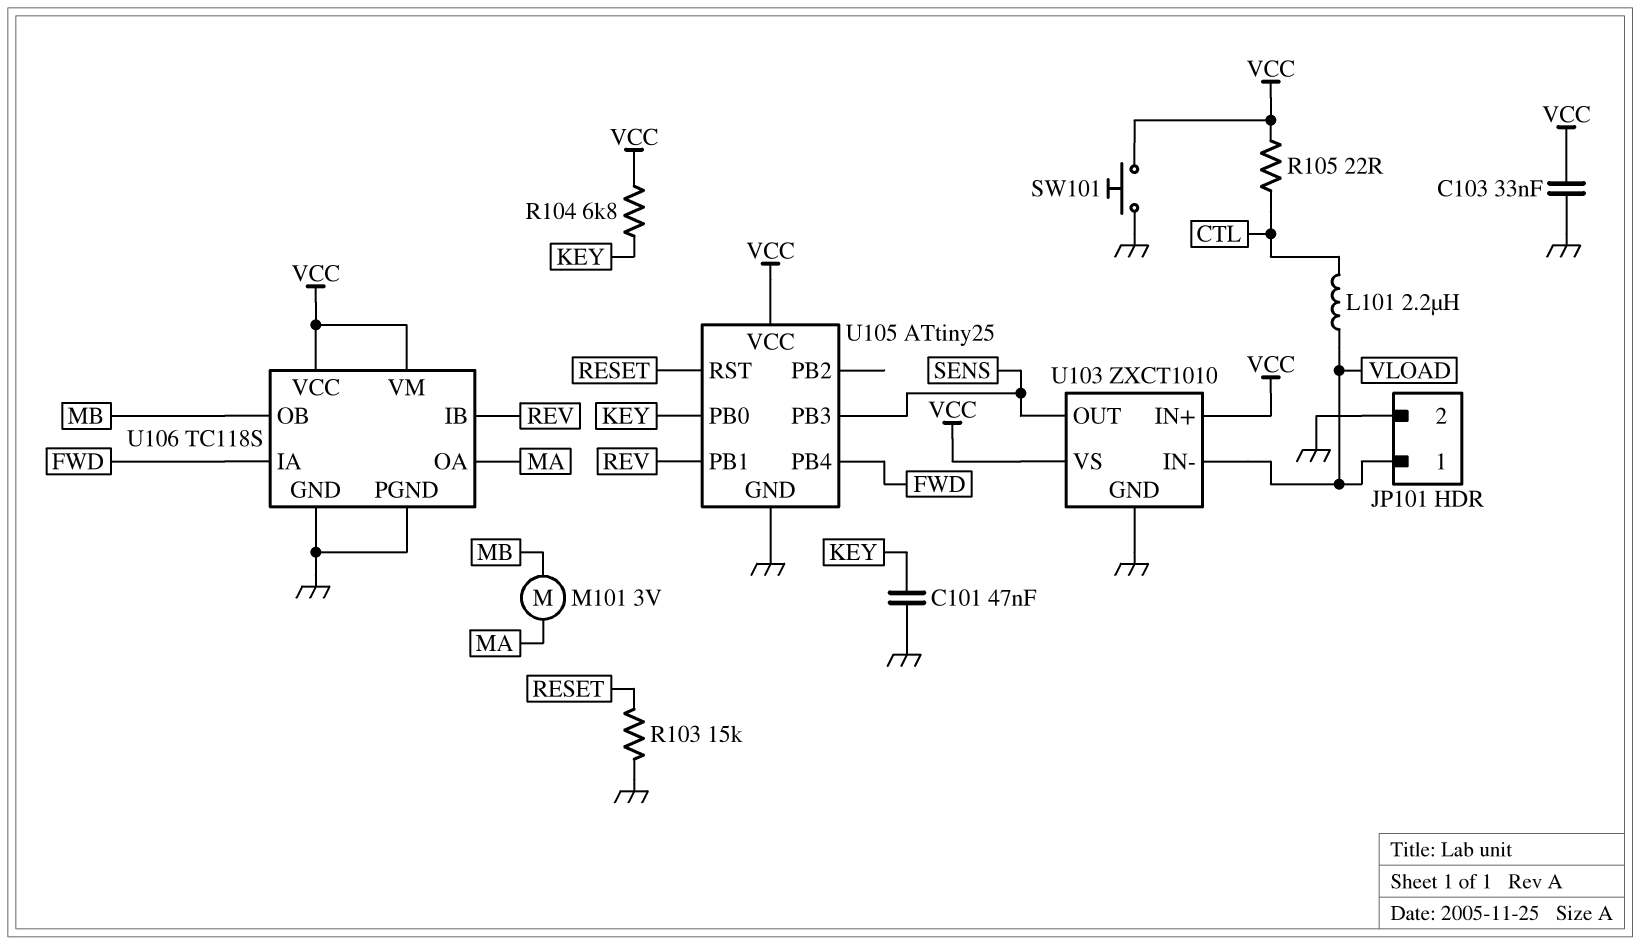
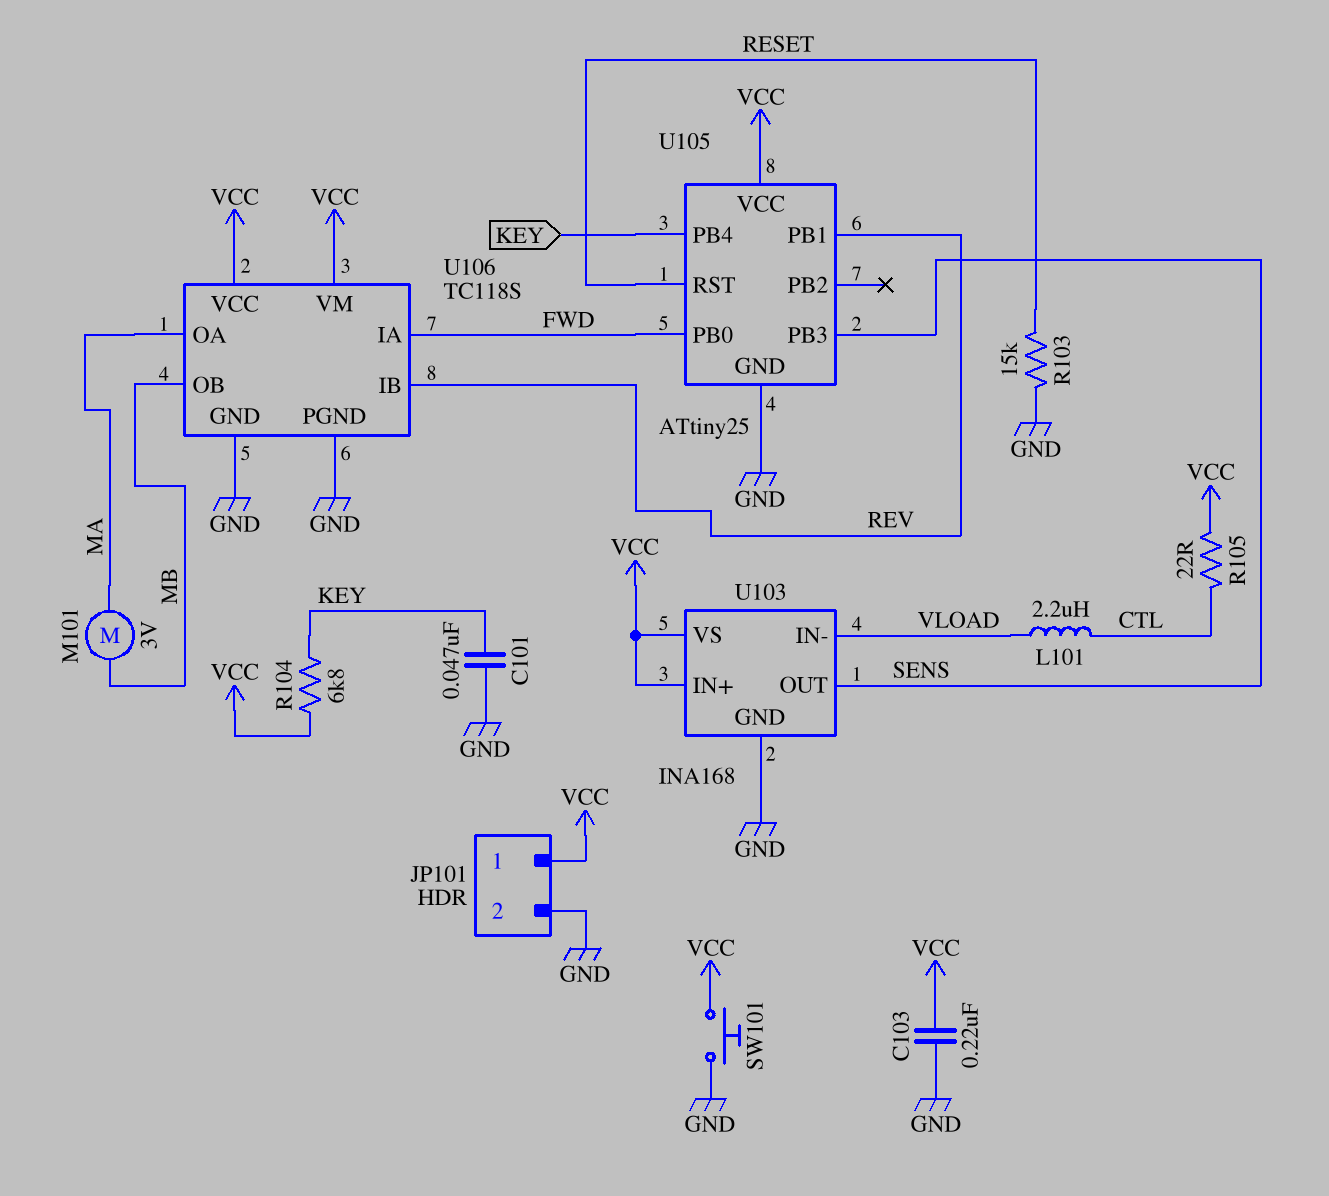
C103: 33nF (GND, VCC) -> 220nF (GND, VCC)
JP101 pin 1: VLOAD -> VCC
U103: ZXCT1010 -> INA168
U105 pin PB0: KEY -> FWD
U105 pin PB4: FWD -> KEY

